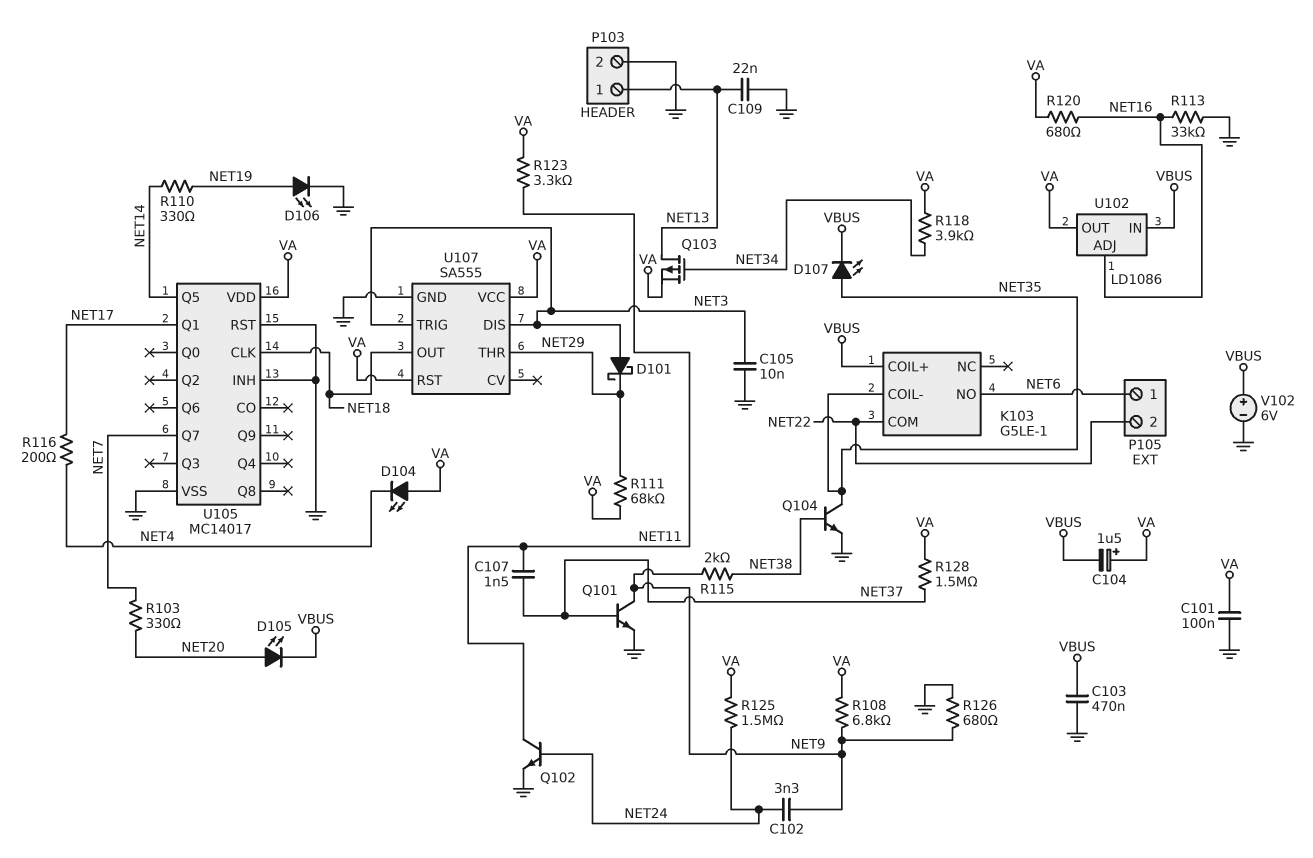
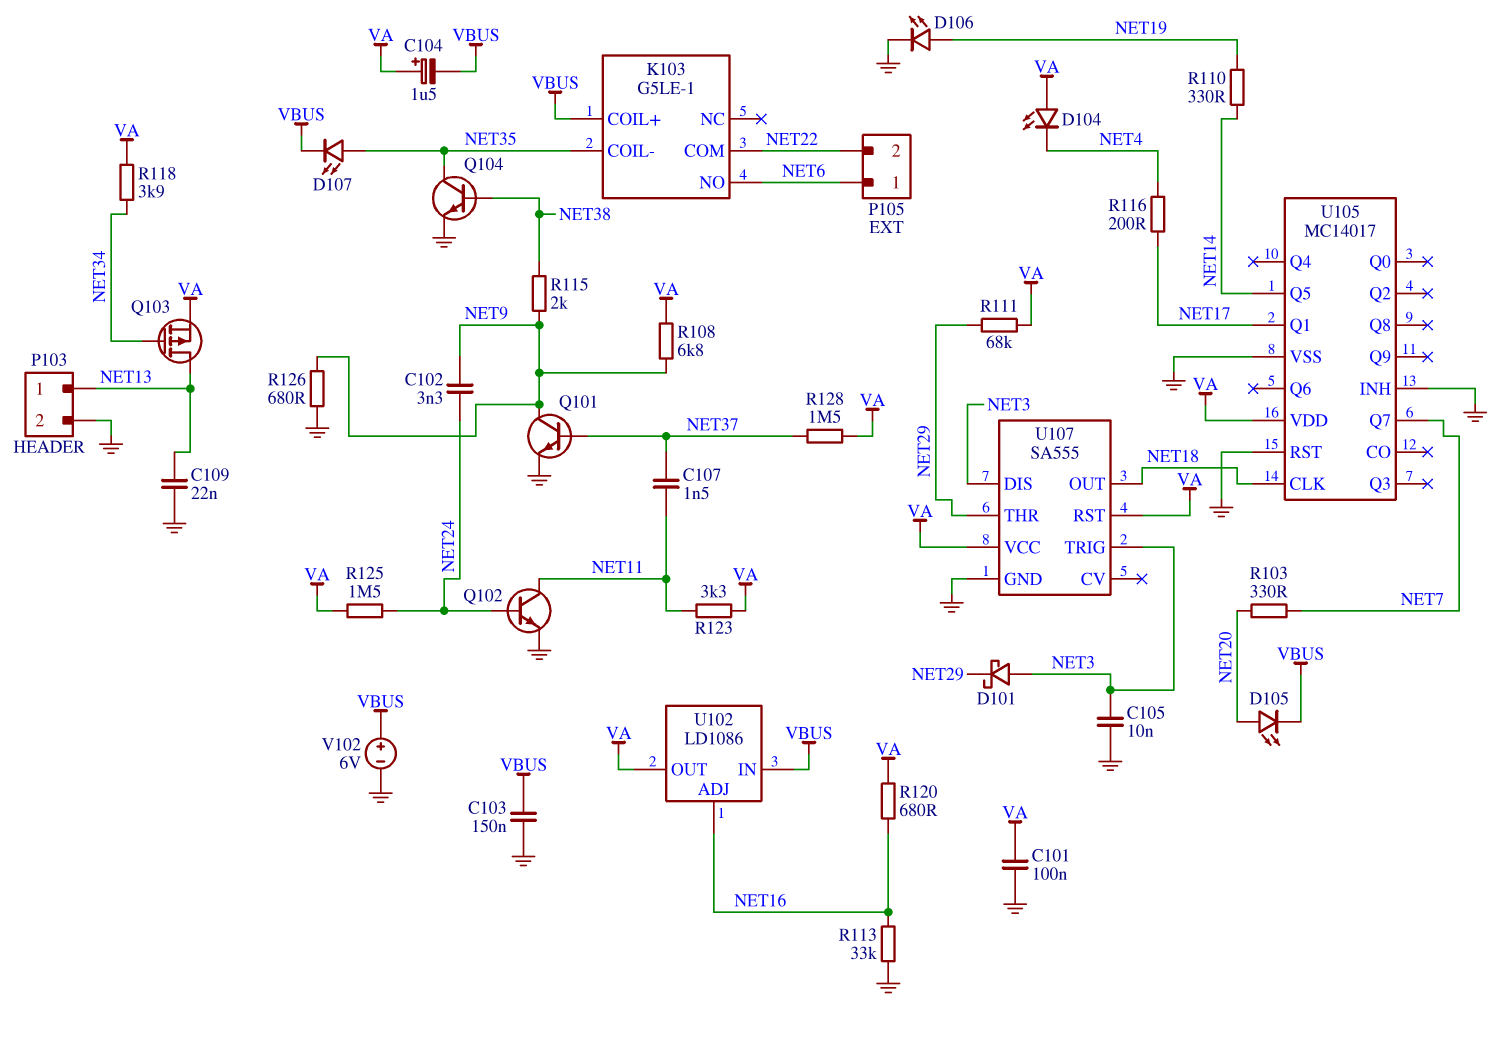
C103: 470nF (GND, VBUS) -> 150nF (GND, VBUS)

